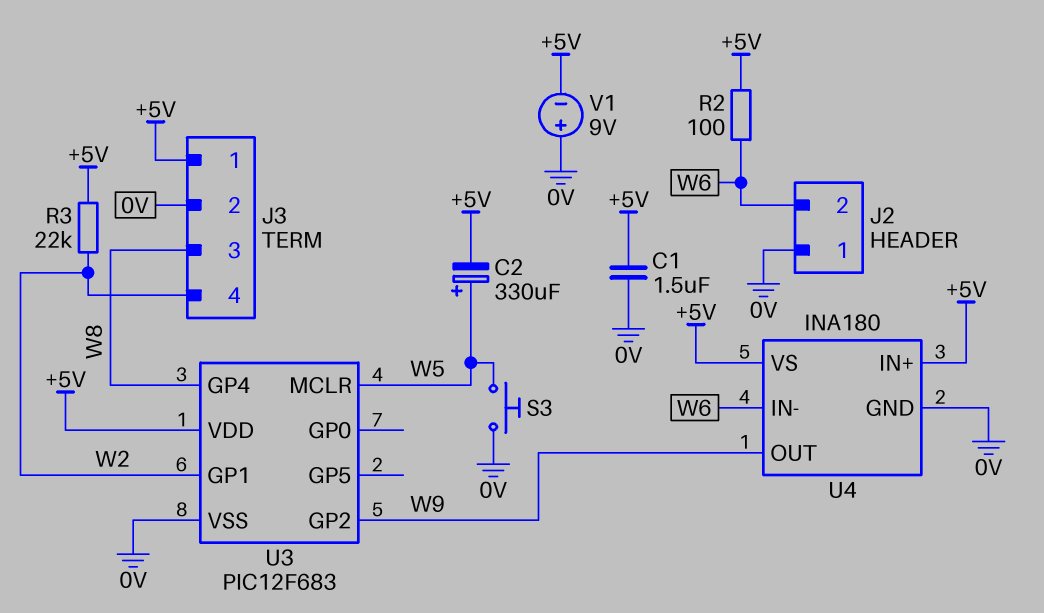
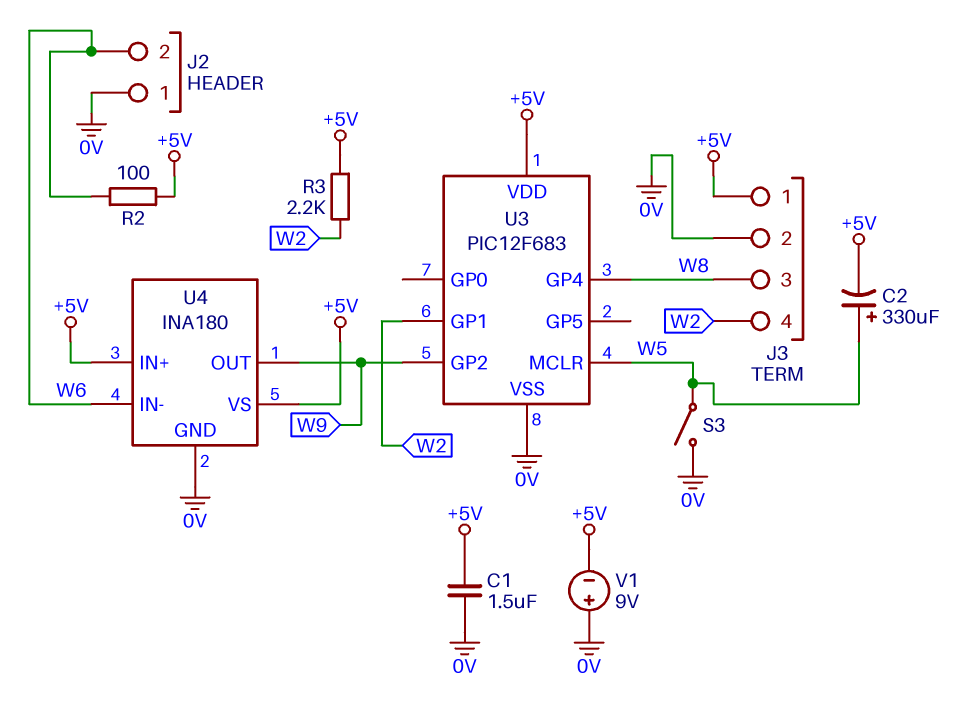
R3: 22k (+5V, W2) -> 2.2k (+5V, W2)
S3: button (0V, W5) -> switch (0V, W5)

